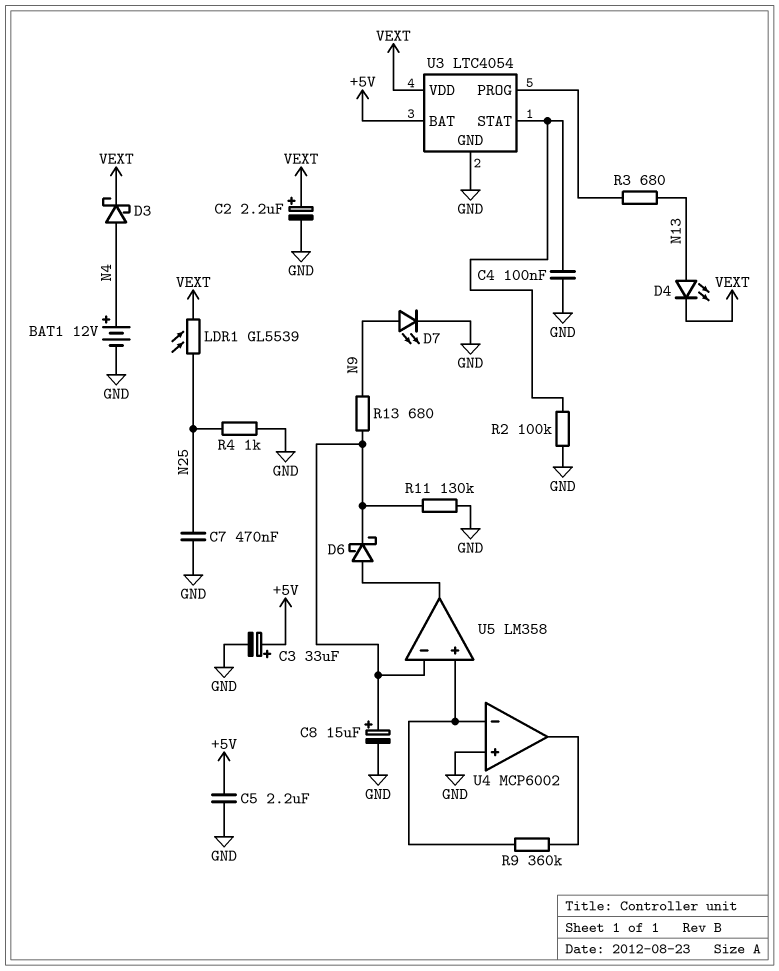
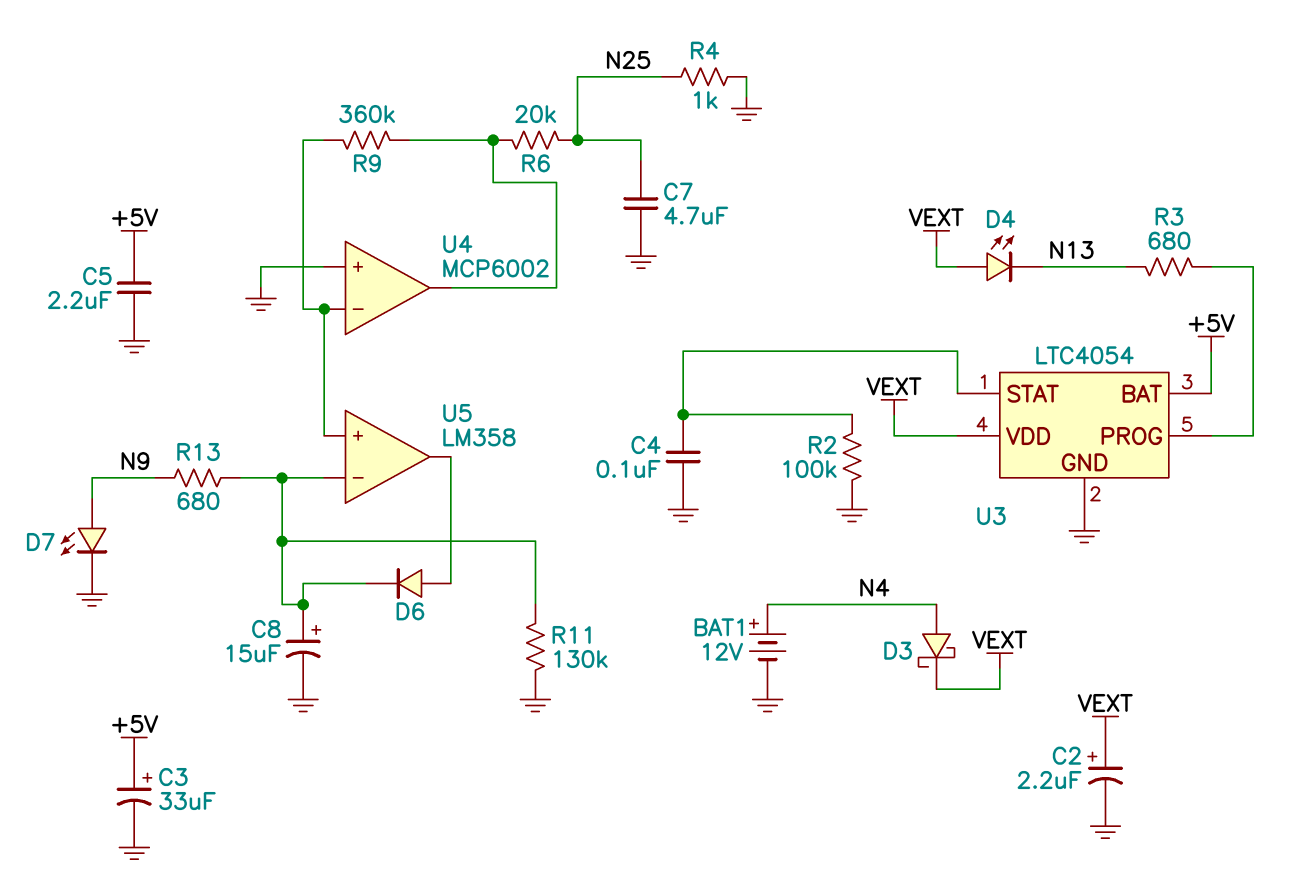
C7: 470nF (GND, N25) -> 4.7uF (GND, N25)
D4: LED (A N13, K VEXT) -> LED (A VEXT, K N13)
D6: schottky (A U5/out, K U5/in-) -> diode (A U5/out, K U5/in-)
LDR1: GL5539 (N25, VEXT) -> none
R6: none -> 20k (N25, U4/out)

